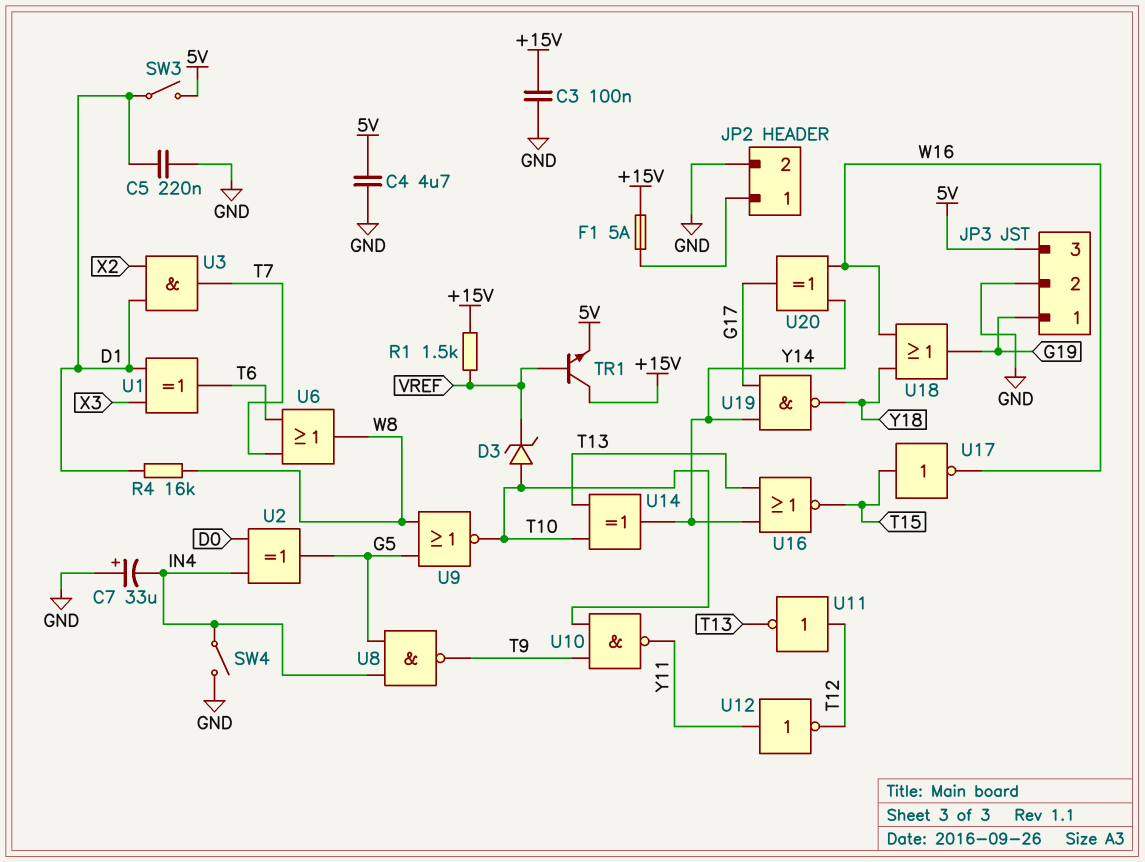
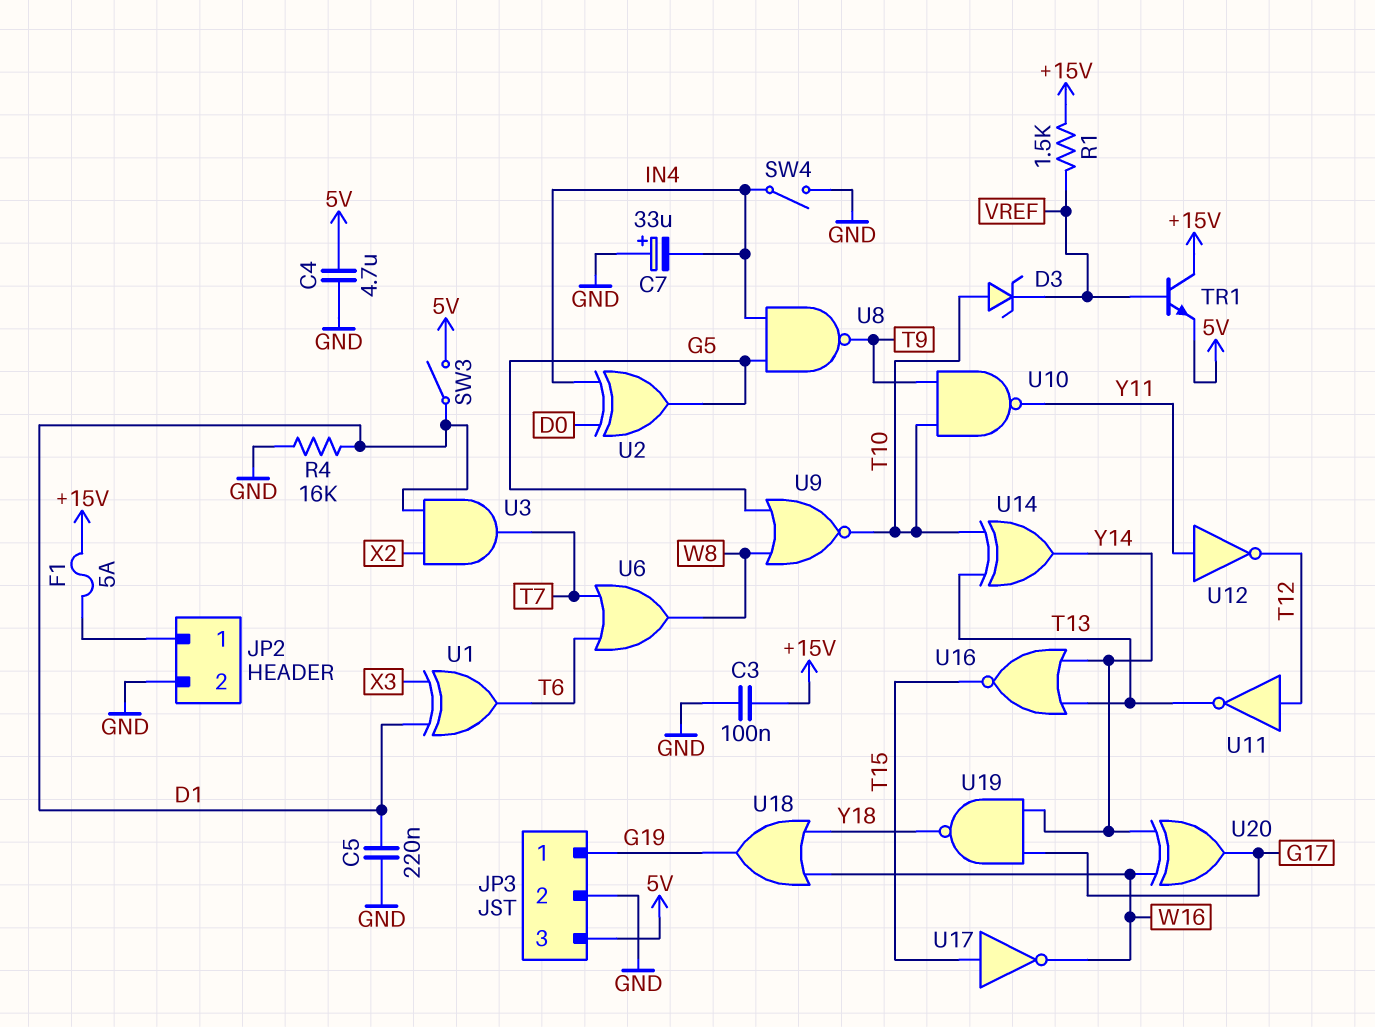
R4: 16k (D1, W8) -> 16k (D1, GND)

